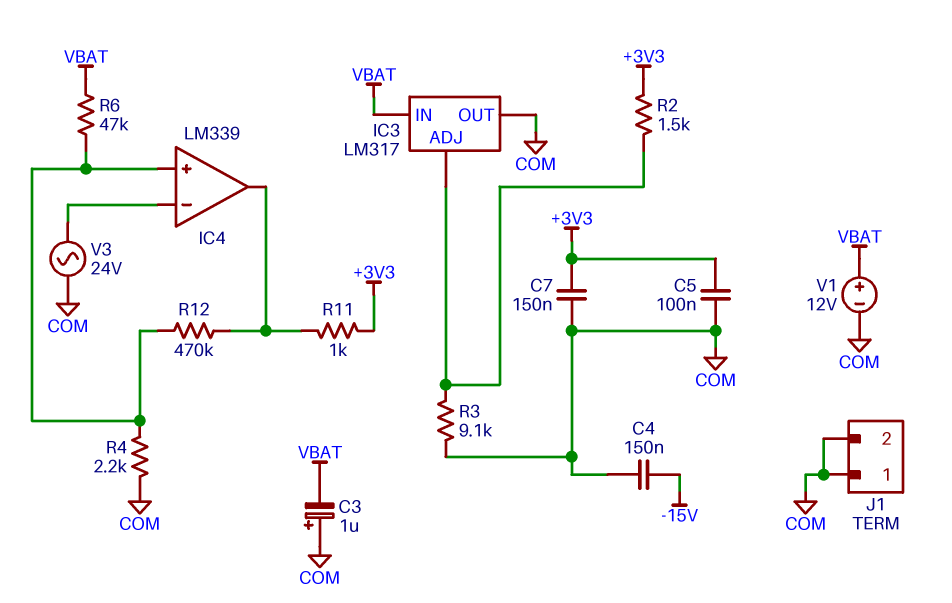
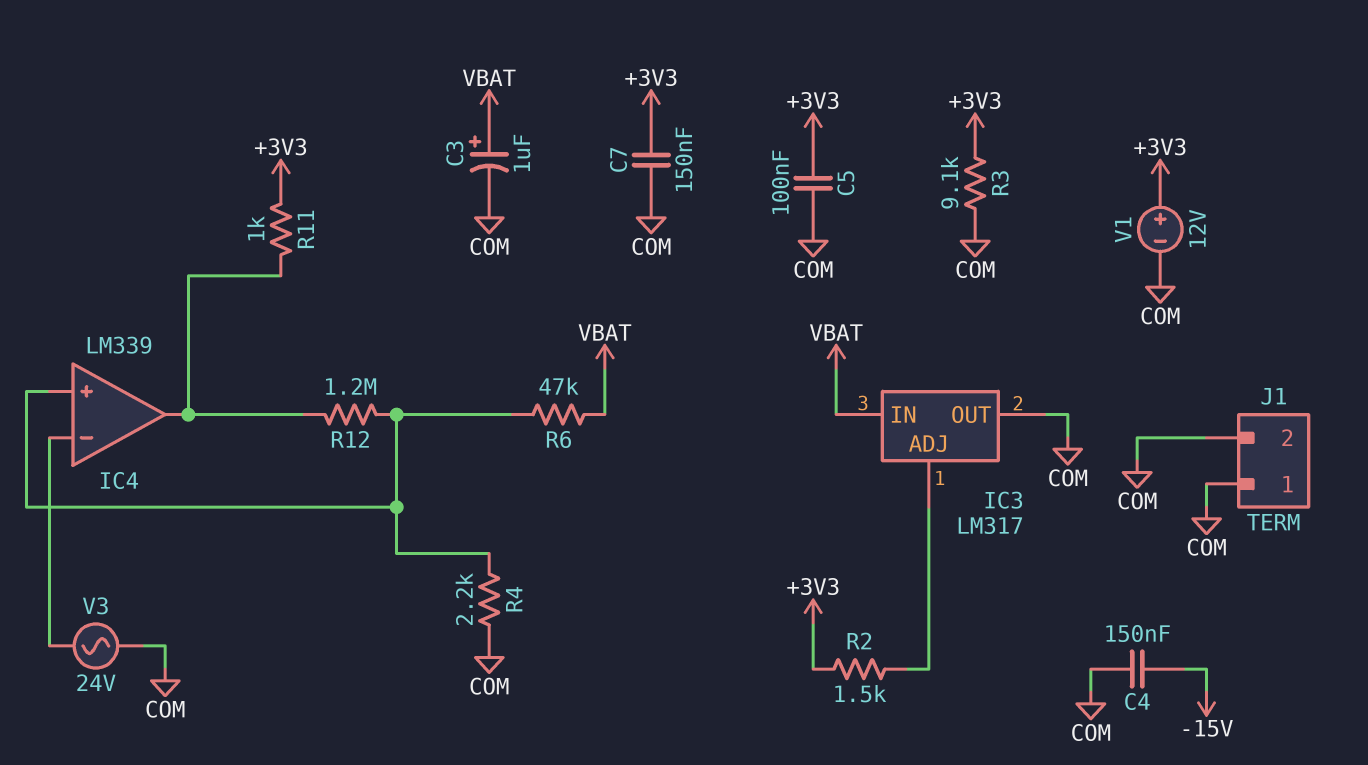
C3: 1uF (plus COM, minus VBAT) -> 1uF (plus VBAT, minus COM)
R3: 9.1k (COM, IC3/ADJ) -> 9.1k (+3V3, COM)
R12: 470k (IC4/in+, IC4/out) -> 1.2M (IC4/in+, IC4/out)
V1: 12V (plus VBAT, minus COM) -> 12V (plus +3V3, minus COM)

